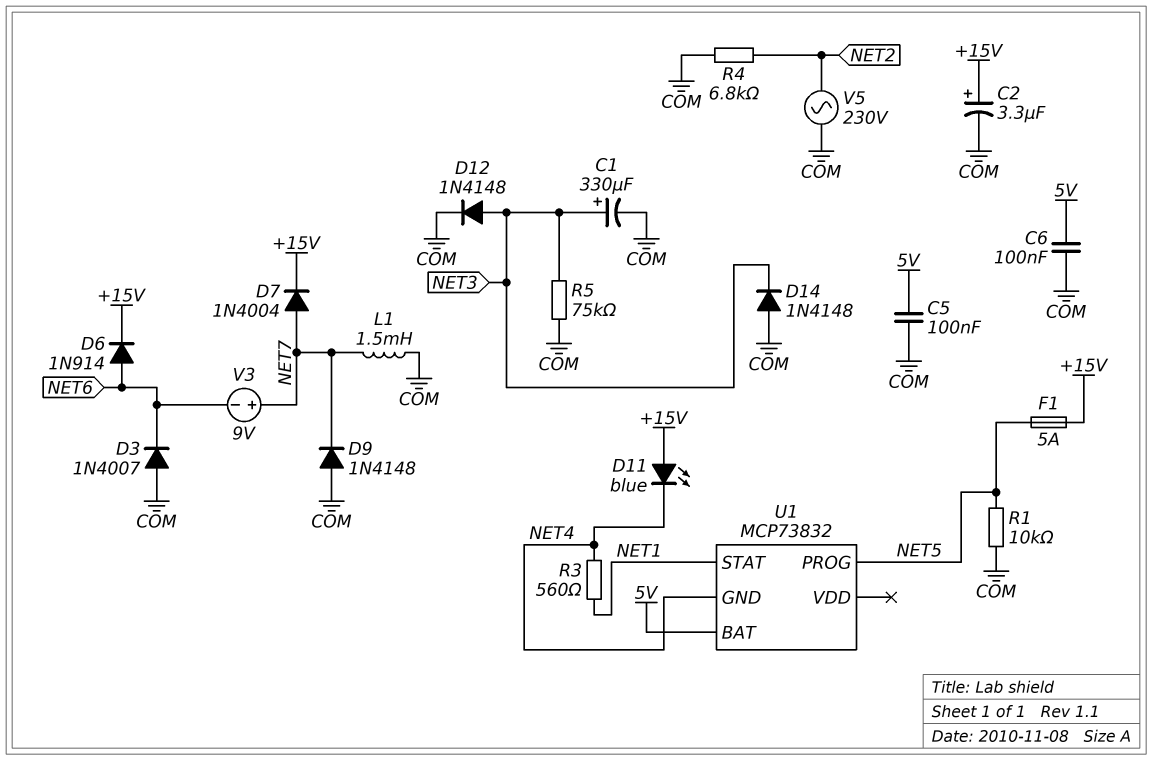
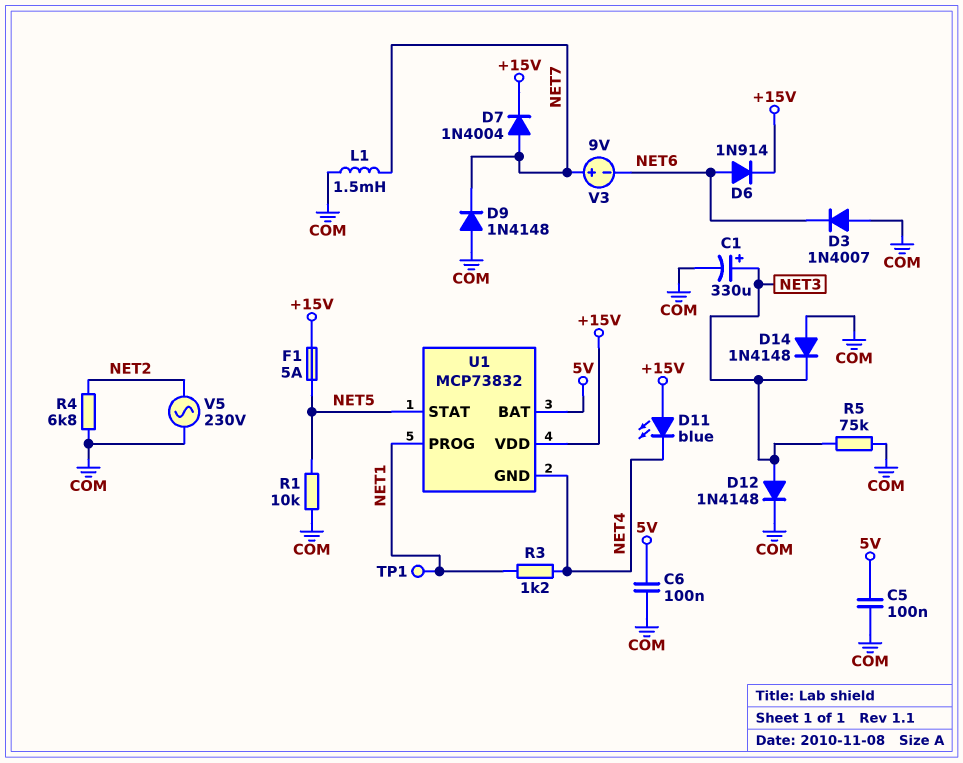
C2: 3.3uF (plus +15V, minus COM) -> none
R3: 560 (NET1, NET4) -> 1.2k (NET1, NET4)
TP1: none -> test point (NET1)
U1 pin PROG: NET5 -> NET1
U1 pin STAT: NET1 -> NET5
U1 pin VDD: none -> +15V

